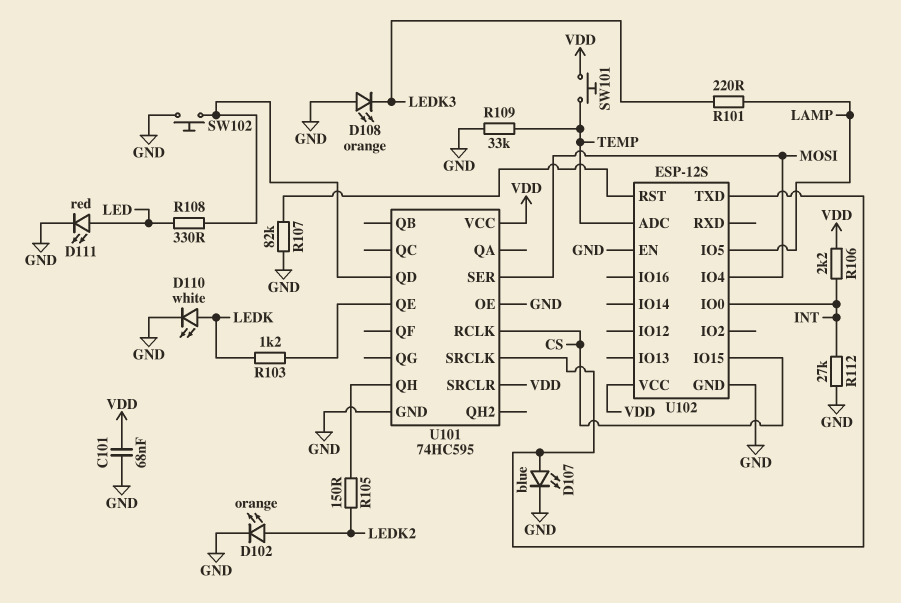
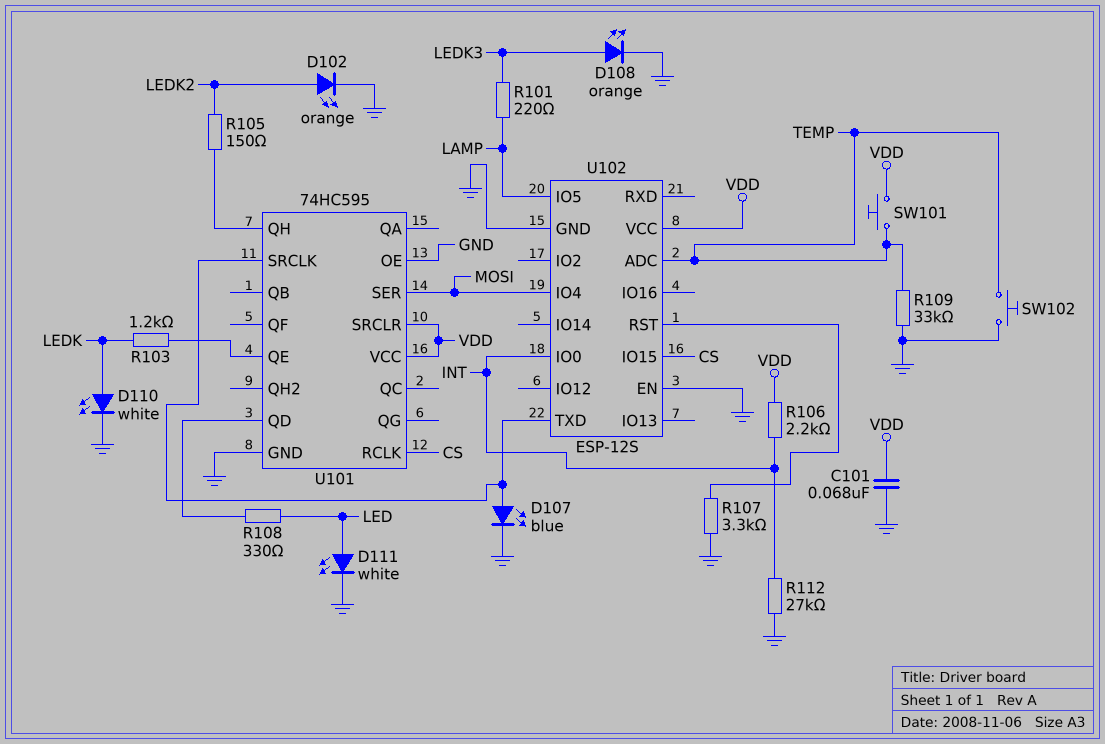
D108: LED orange (A GND, K LEDK3) -> LED orange (A LEDK3, K GND)
D111: LED red (A LED, K GND) -> LED white (A LED, K GND)
R107: 82k (GND, U102/RST) -> 3.3k (GND, U102/RST)
SW102: button (GND, U101/QD) -> button (GND, TEMP)

